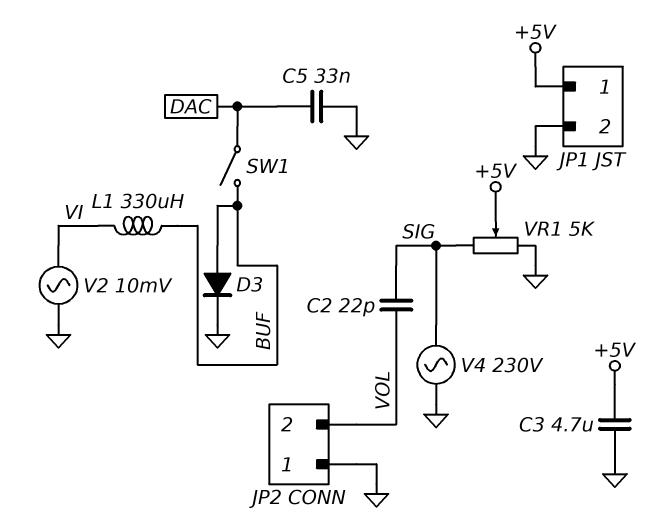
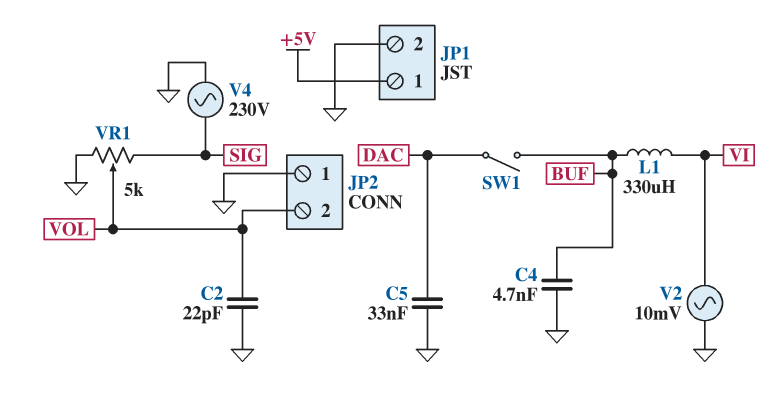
C2: 22pF (SIG, VOL) -> 22pF (GND, VOL)
C3: 4.7uF (+5V, GND) -> none
C4: none -> 4.7nF (BUF, GND)
D3: diode (A BUF, K GND) -> none
VR1: 5k (GND, SIG, wiper +5V) -> 5k (GND, SIG, wiper VOL)

